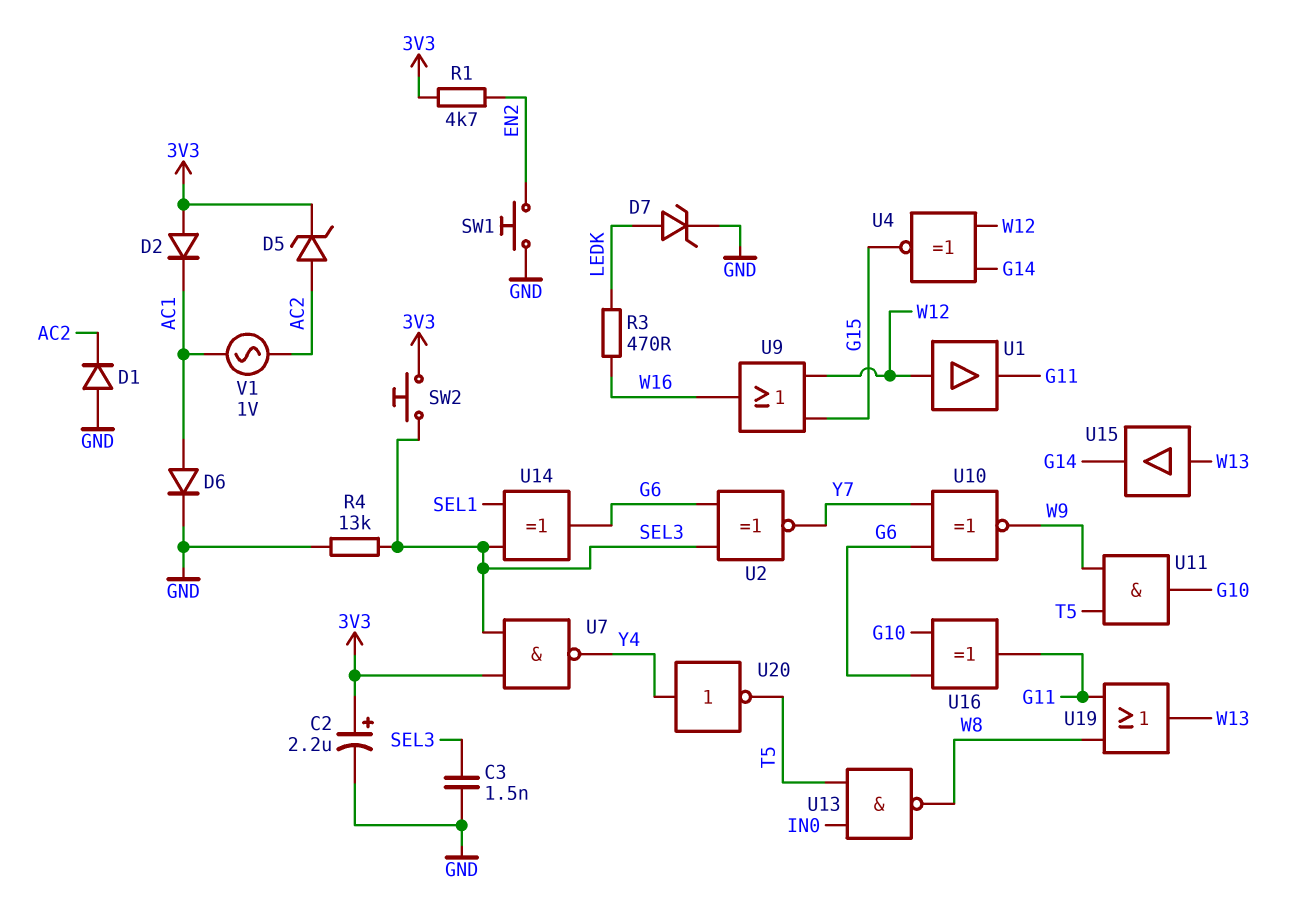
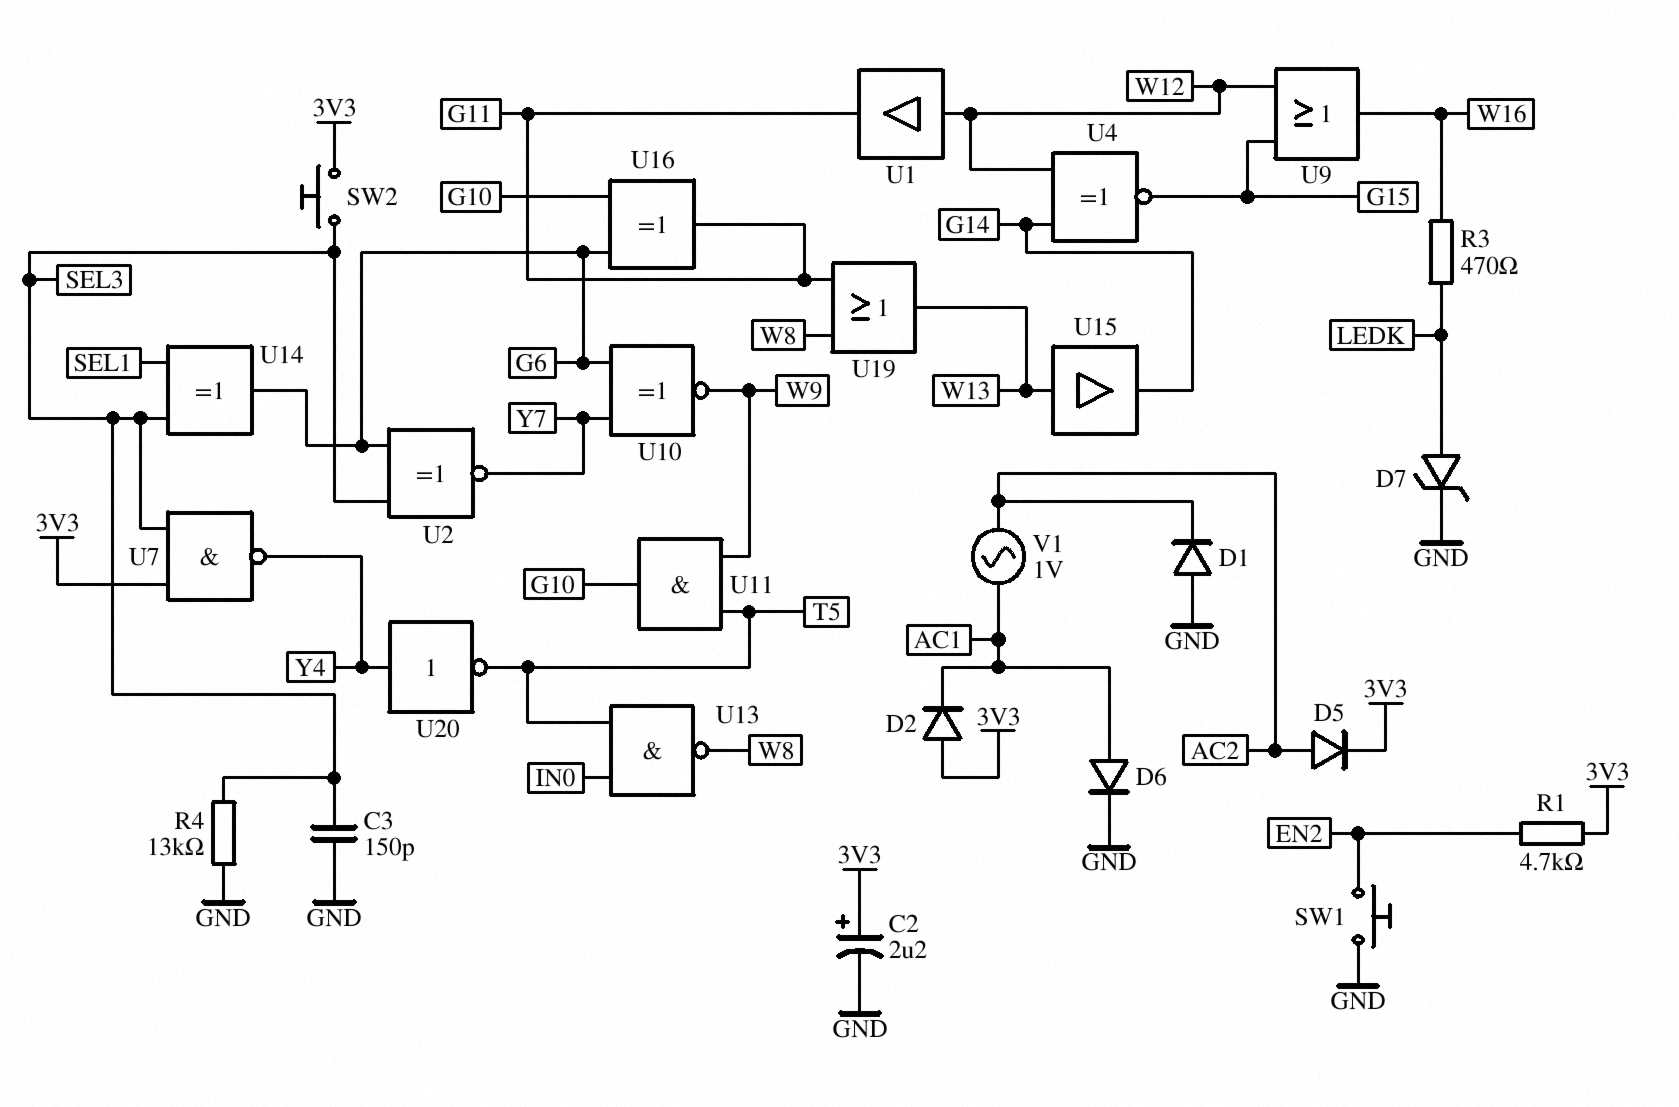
C3: 1.5nF (GND, SEL3) -> 150pF (GND, SEL3)
D5: zener (A AC2, K 3V3) -> diode (A AC2, K 3V3)

